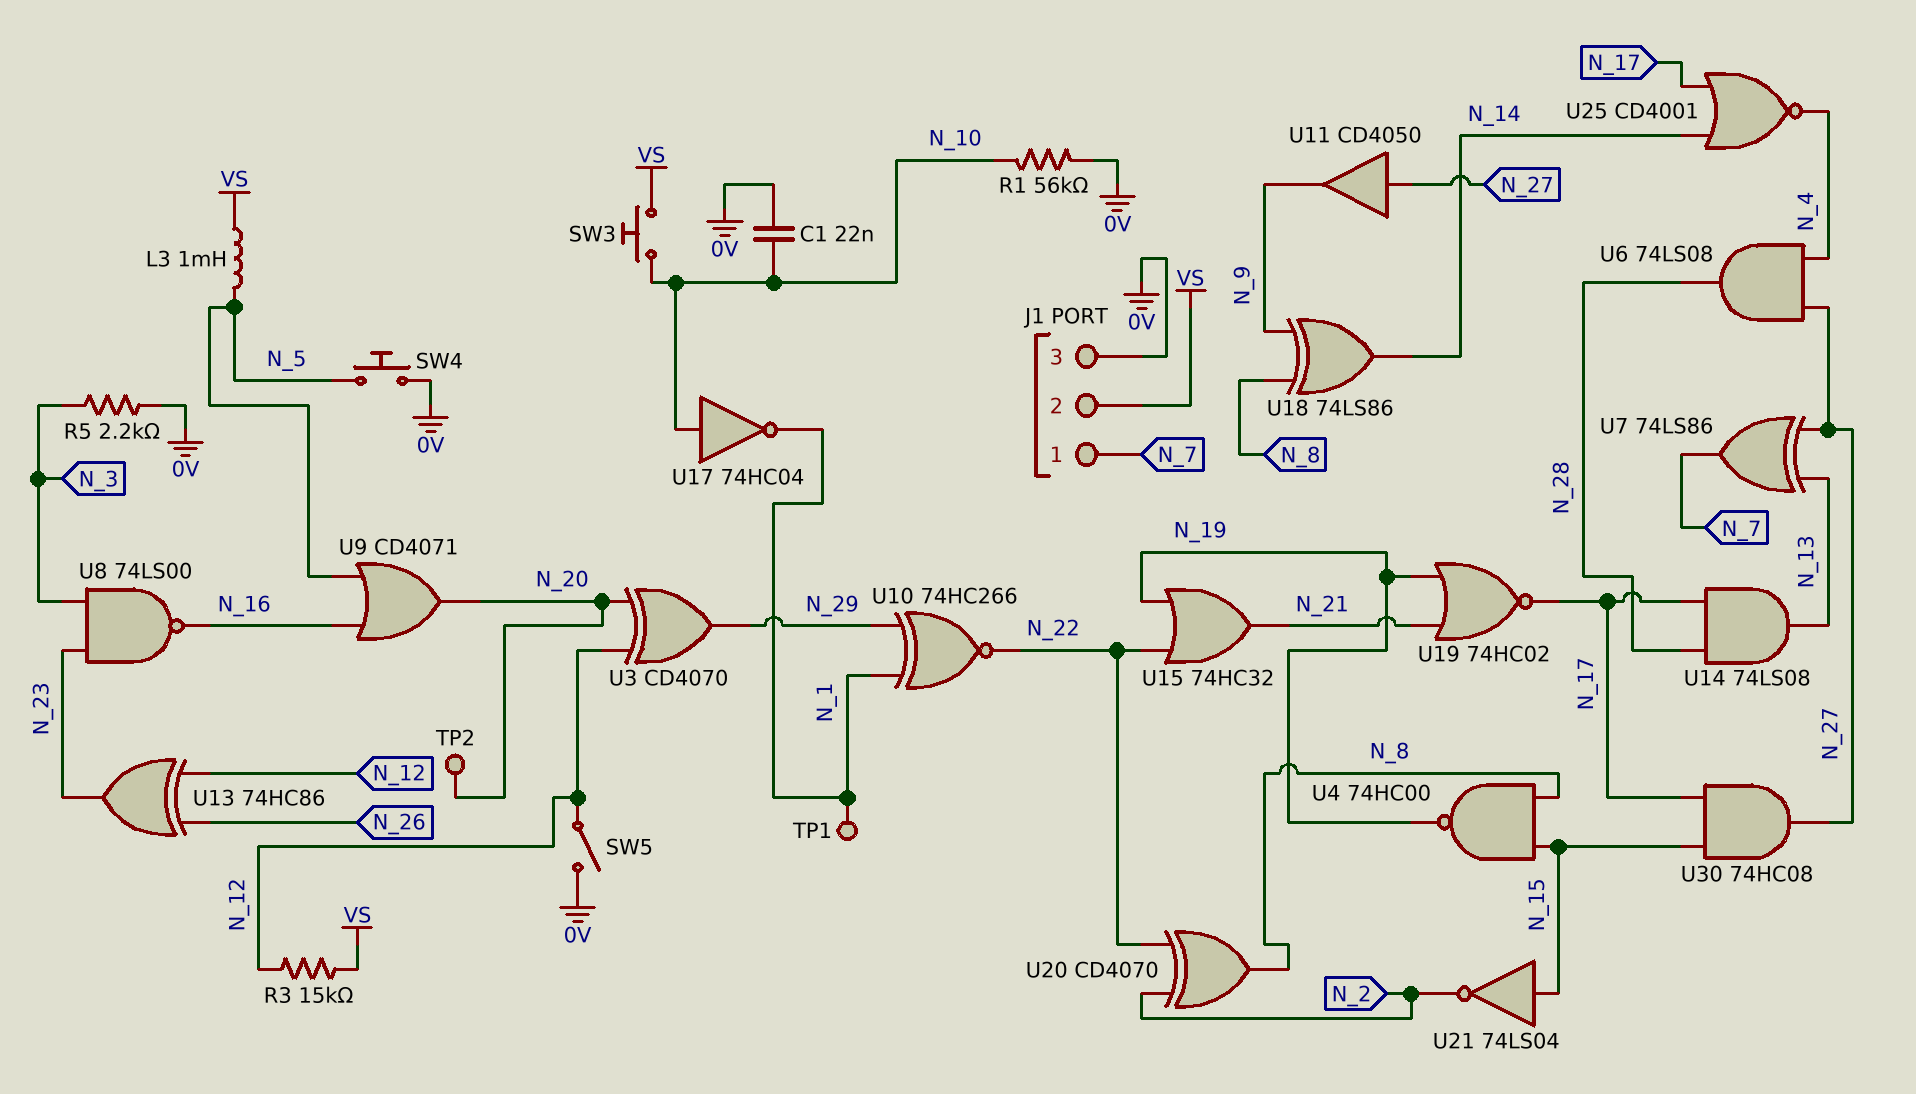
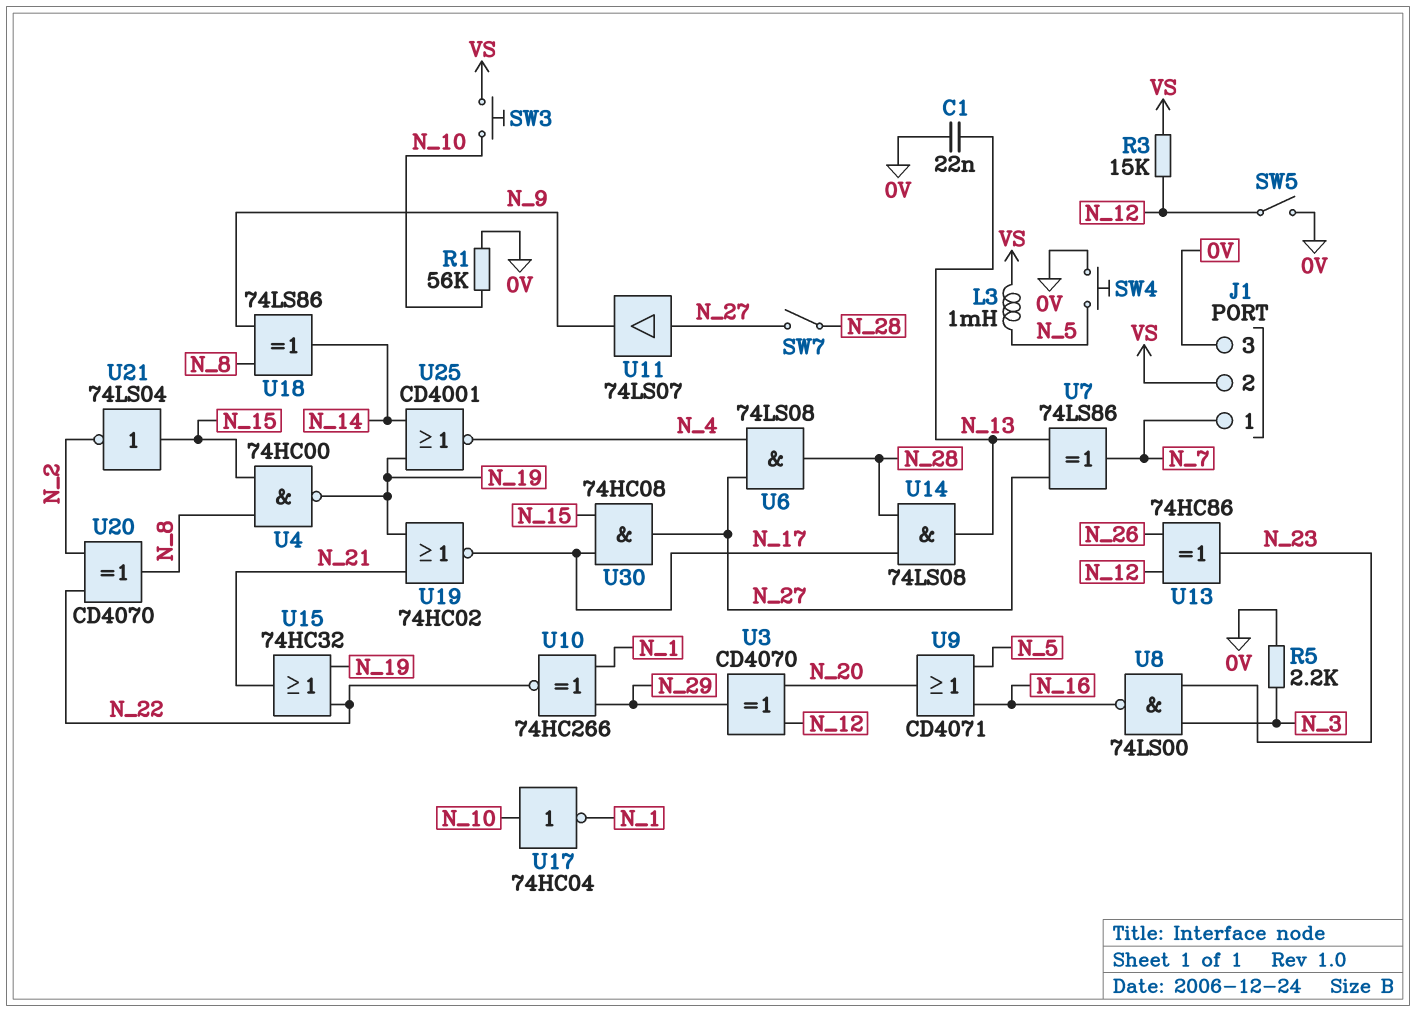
C1: 22nF (0V, N_10) -> 22nF (0V, N_13)
SW7: none -> switch (N_27, N_28)
TP1: test point (N_1) -> none
TP2: test point (N_20) -> none
U11: buffer CD4050 (in N_27, out N_9) -> buffer 74LS07 (in N_27, out N_9)
U25: NOR CD4001 (in N_14, in N_17, out N_4) -> NOR CD4001 (in N_14, in N_19, out N_4)

